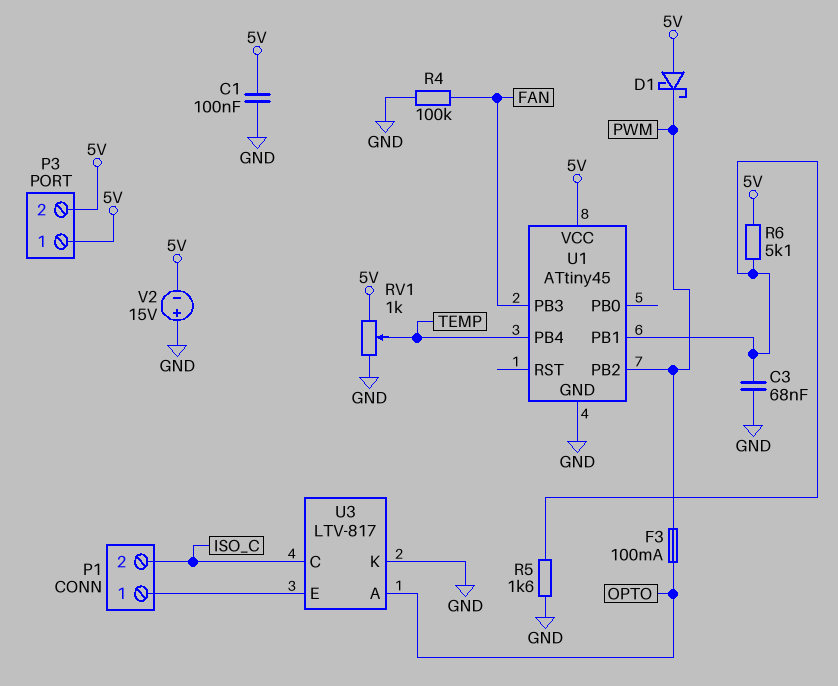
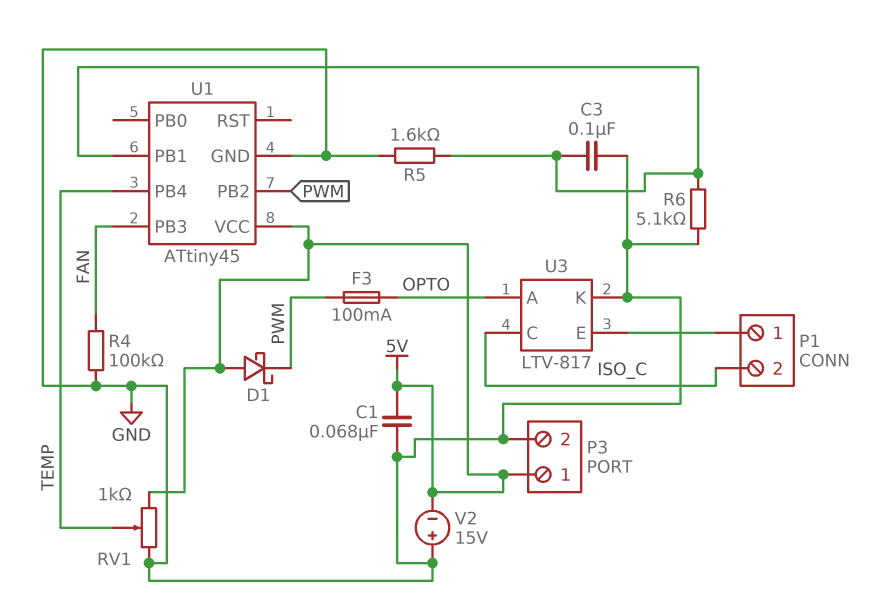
C1: 100nF (5V, GND) -> 68nF (5V, GND)
C3: 68nF (GND, U1/PB1) -> 100nF (GND, U1/PB1)
P3 pin 2: 5V -> GND
R6: 5.1k (5V, U1/PB1) -> 5.1k (GND, U1/PB1)

